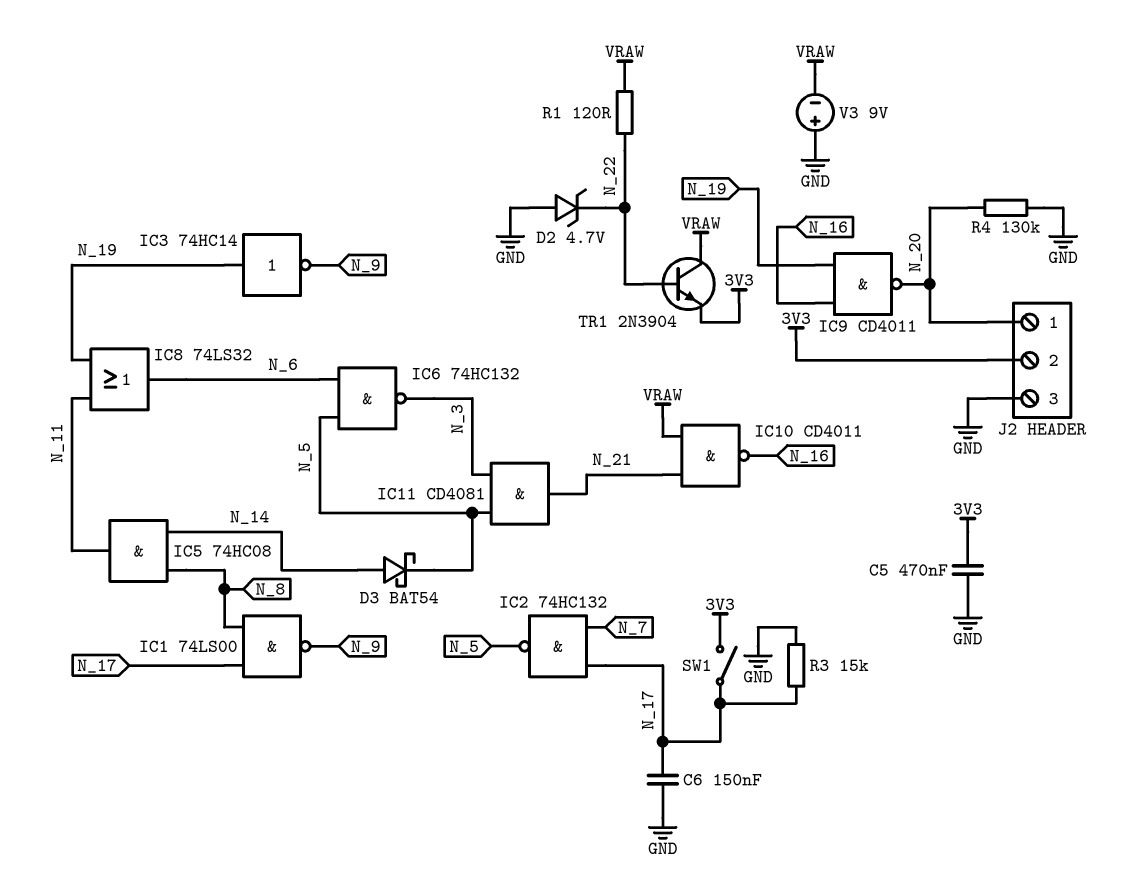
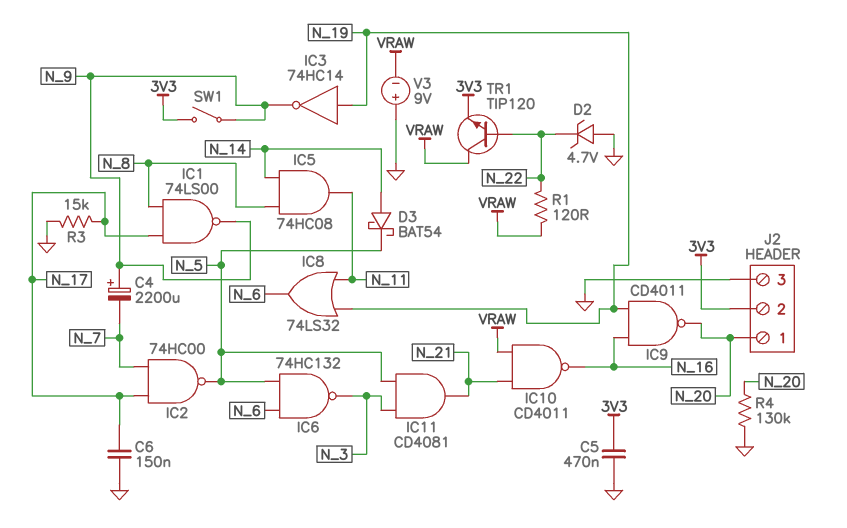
C4: none -> 2200uF (plus N_9, minus N_7)
IC2: NAND 74HC132 (in N_7, in N_17, out N_5) -> NAND 74HC00 (in N_7, in N_17, out N_5)
SW1: switch (3V3, N_17) -> switch (3V3, N_9)
TR1: NPN 2N3904 (B N_22, C VRAW, E 3V3) -> NPN TIP120 (B N_22, C VRAW, E 3V3)

